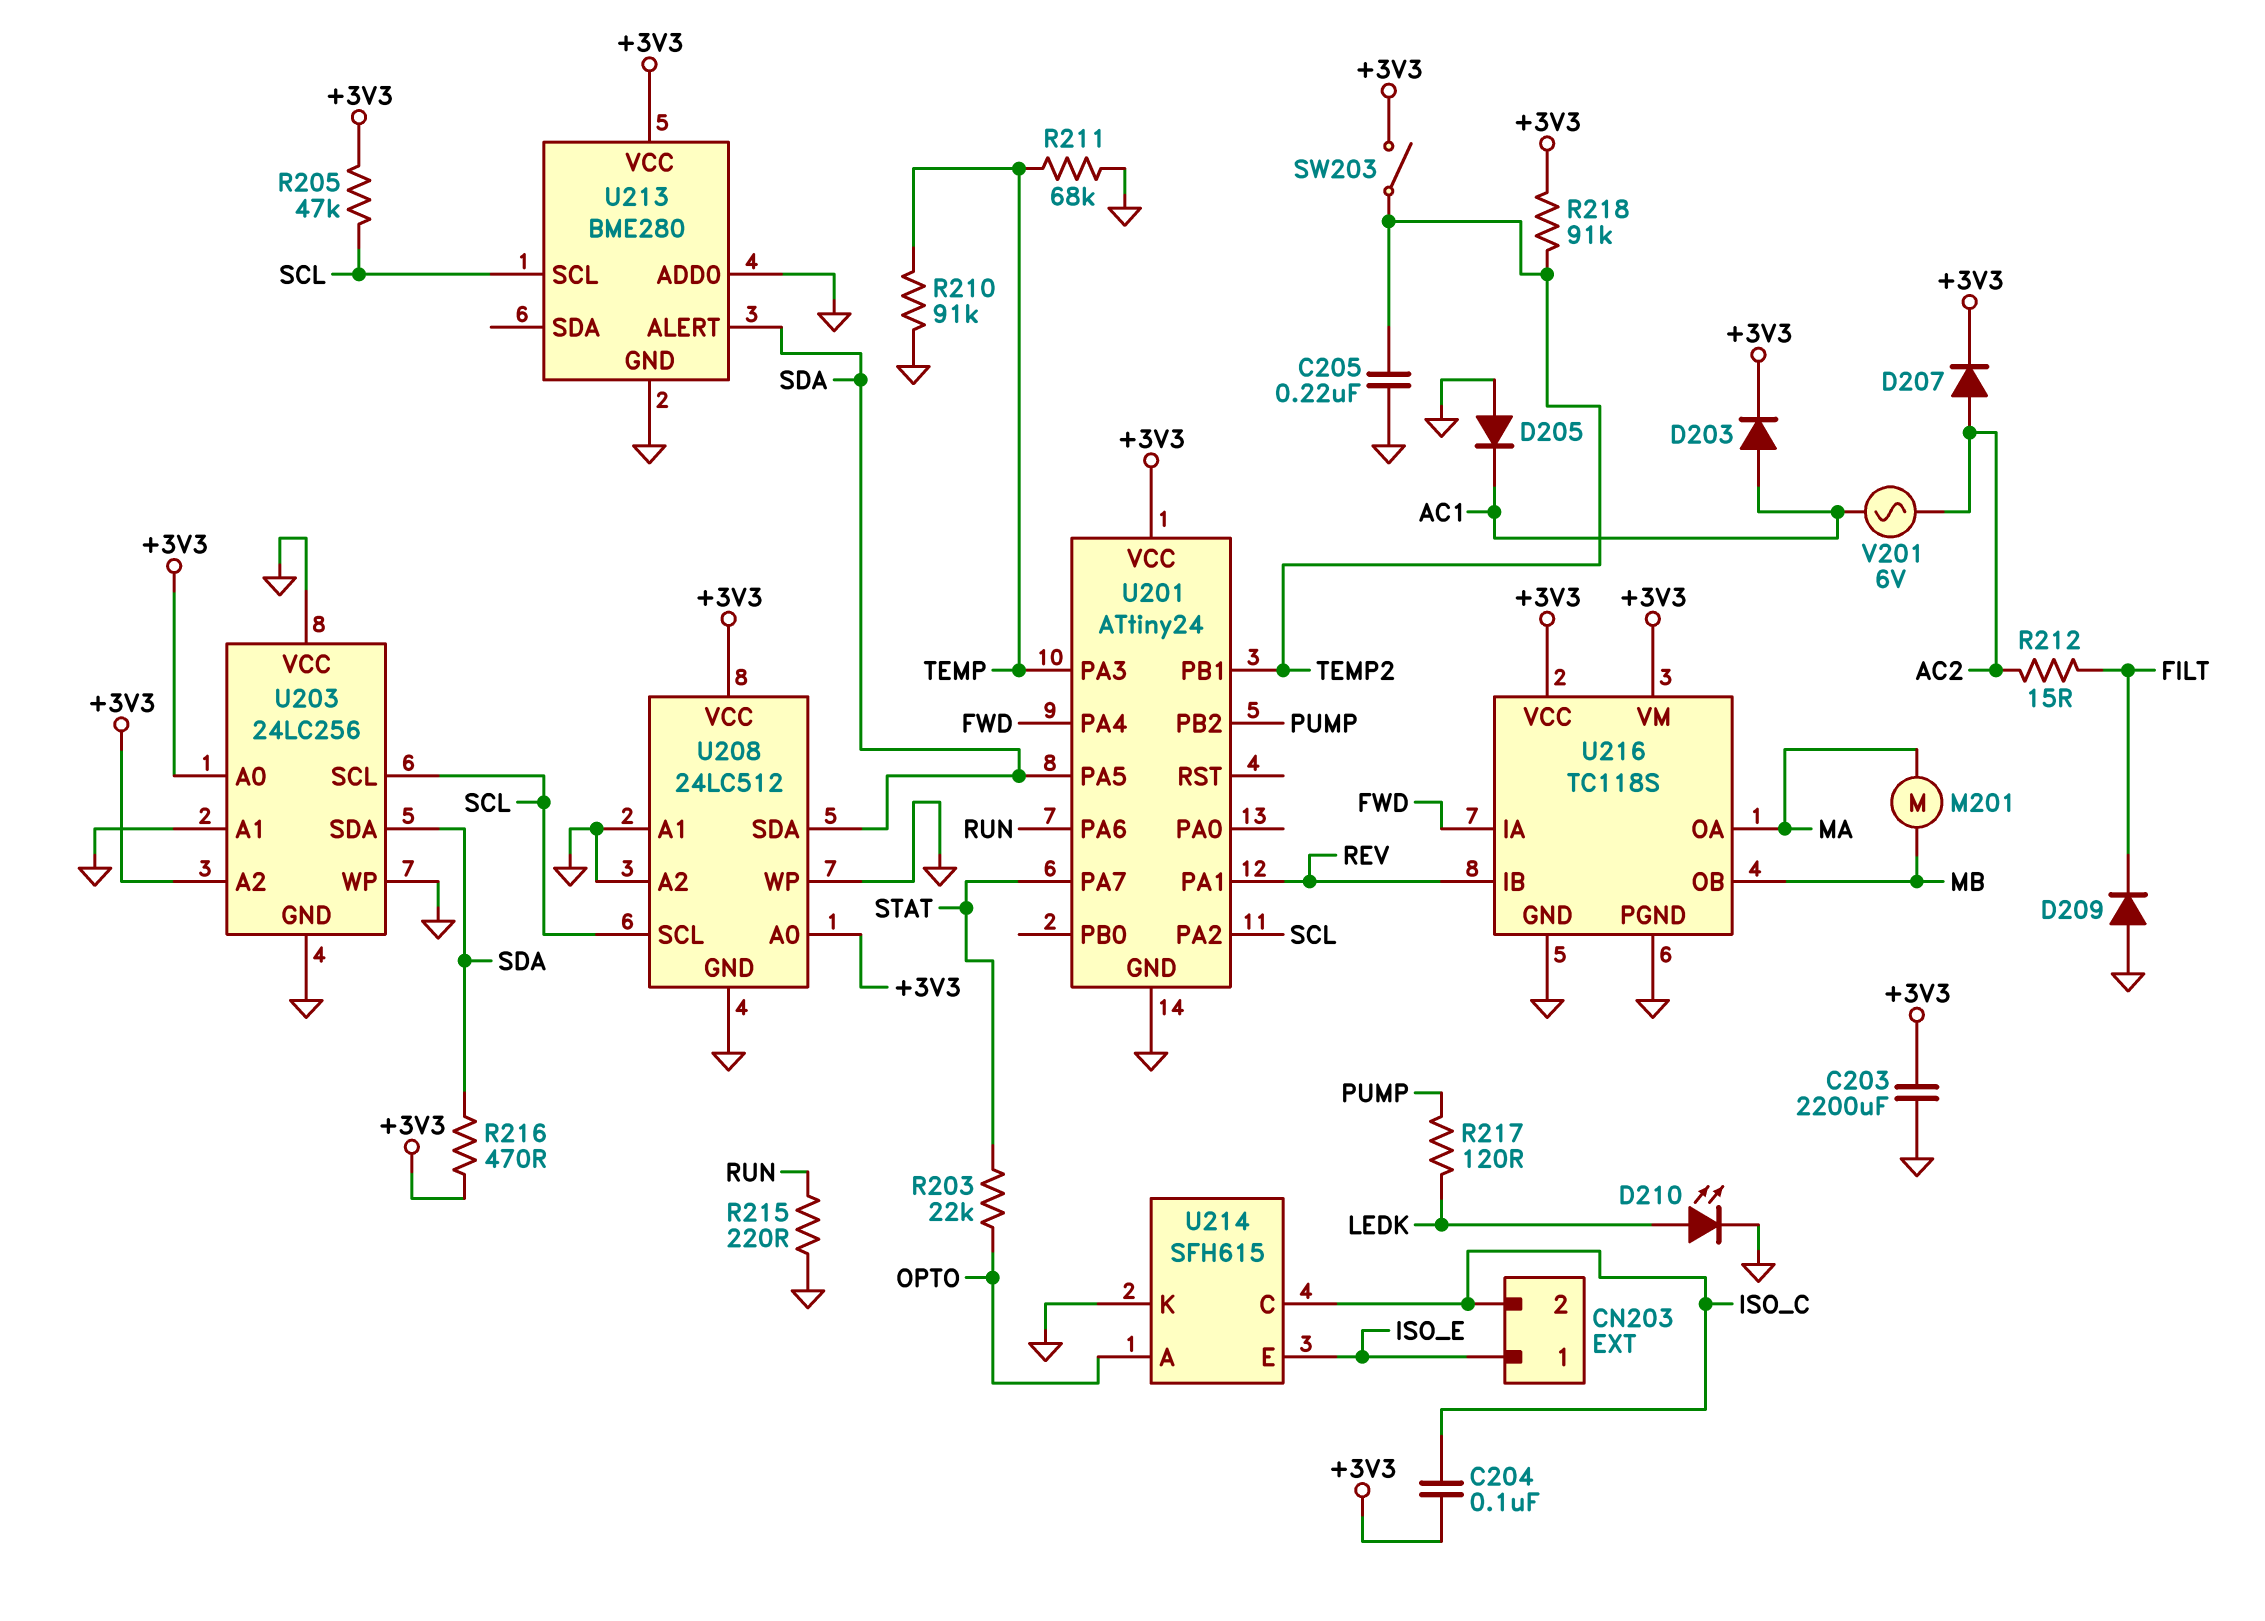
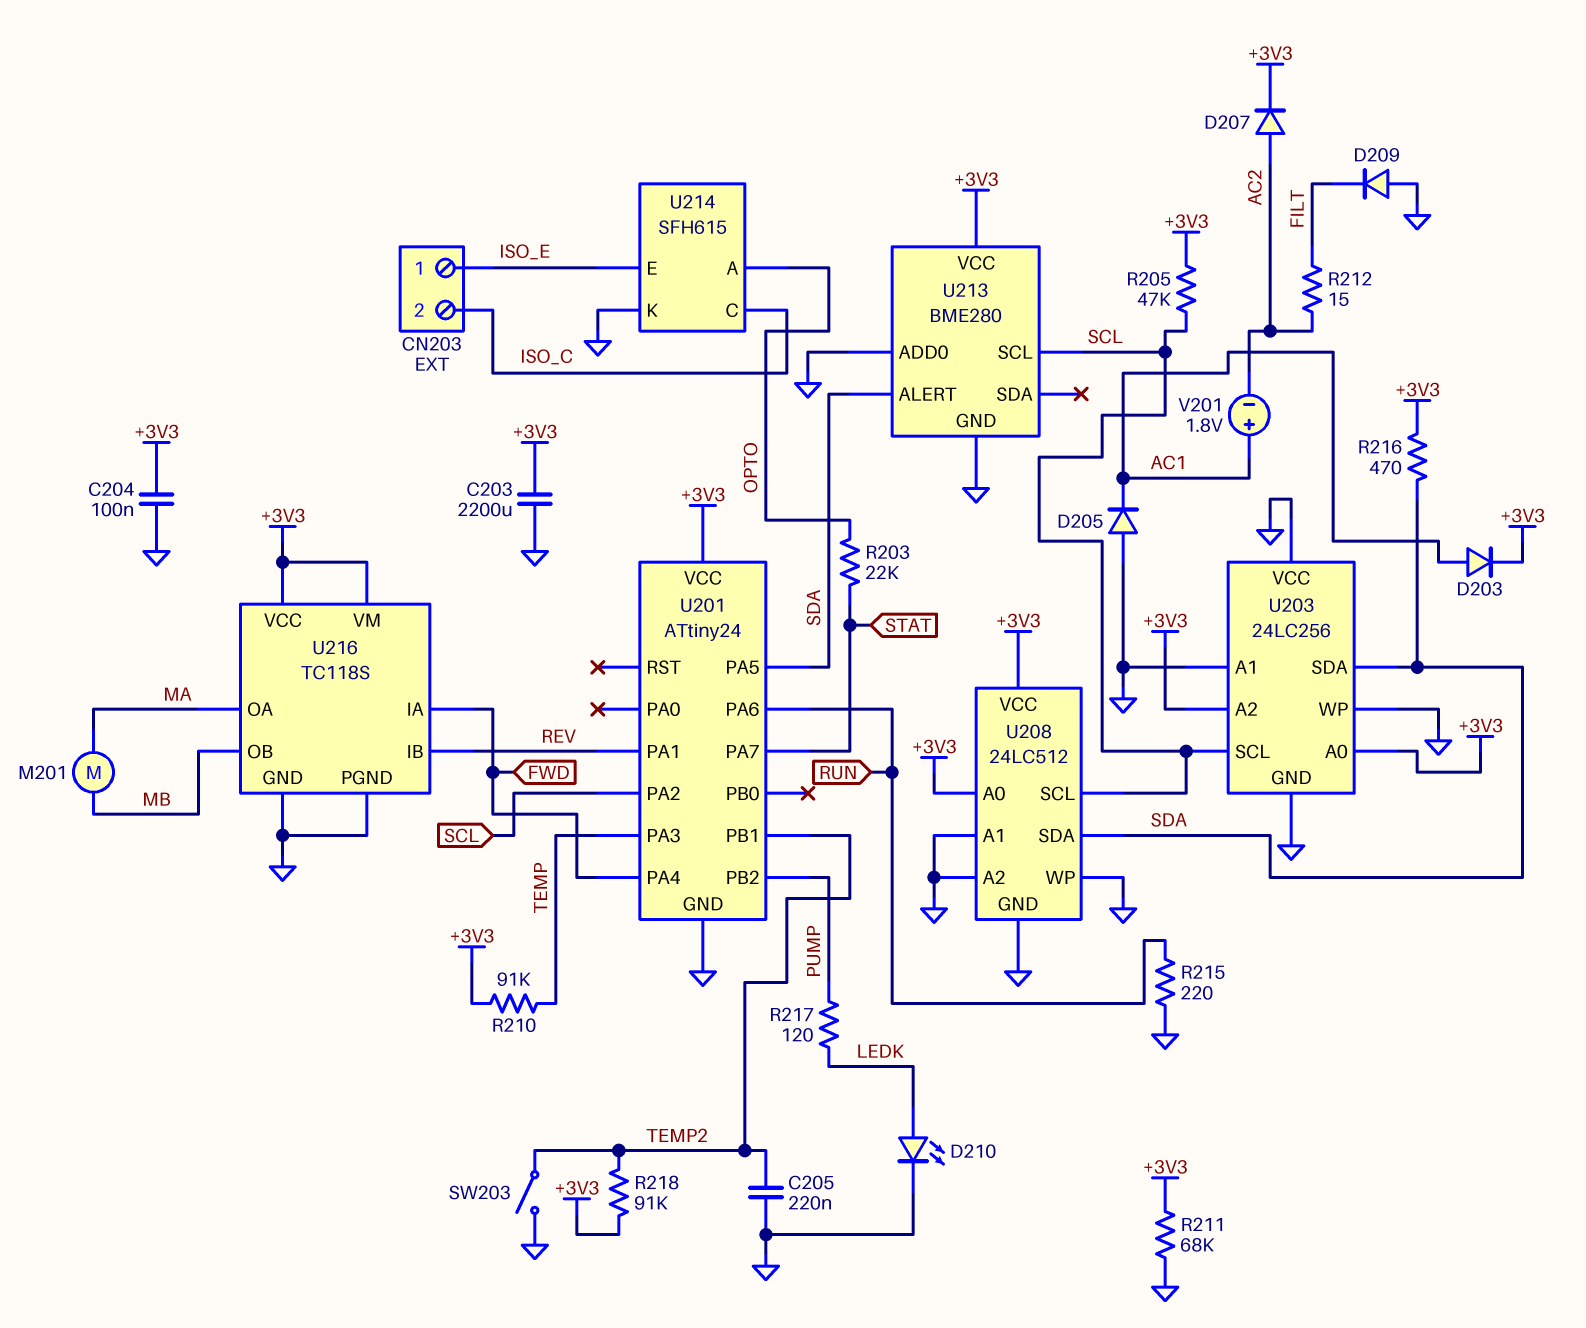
C204: 100nF (+3V3, ISO_C) -> 100nF (+3V3, GND)
R210: 91k (GND, TEMP) -> 91k (+3V3, TEMP)
R211: 68k (GND, TEMP) -> 68k (+3V3, GND)
SW203: switch (+3V3, TEMP2) -> switch (GND, TEMP2)
V201: AC 6V (AC1, AC2) -> 1.8V (plus AC1, minus AC2)

